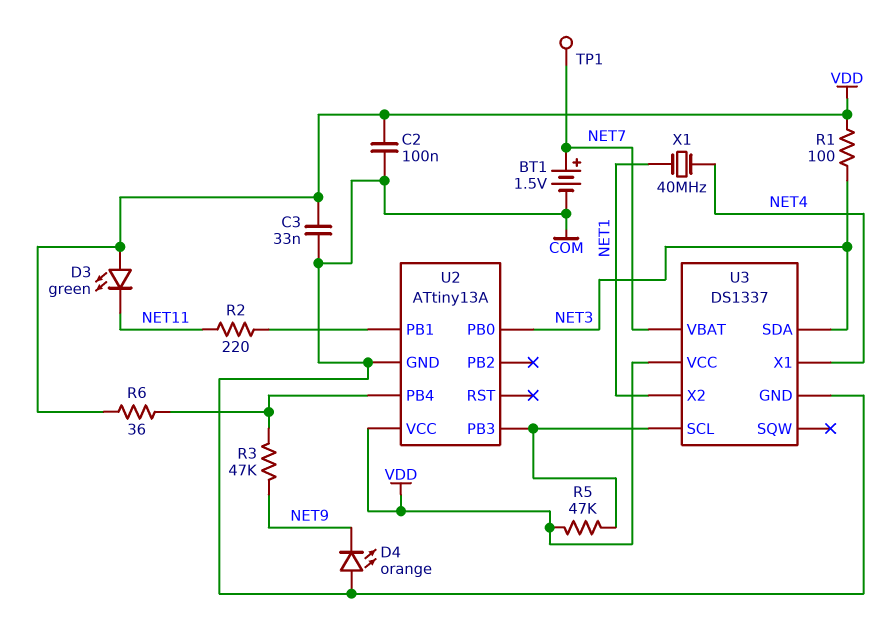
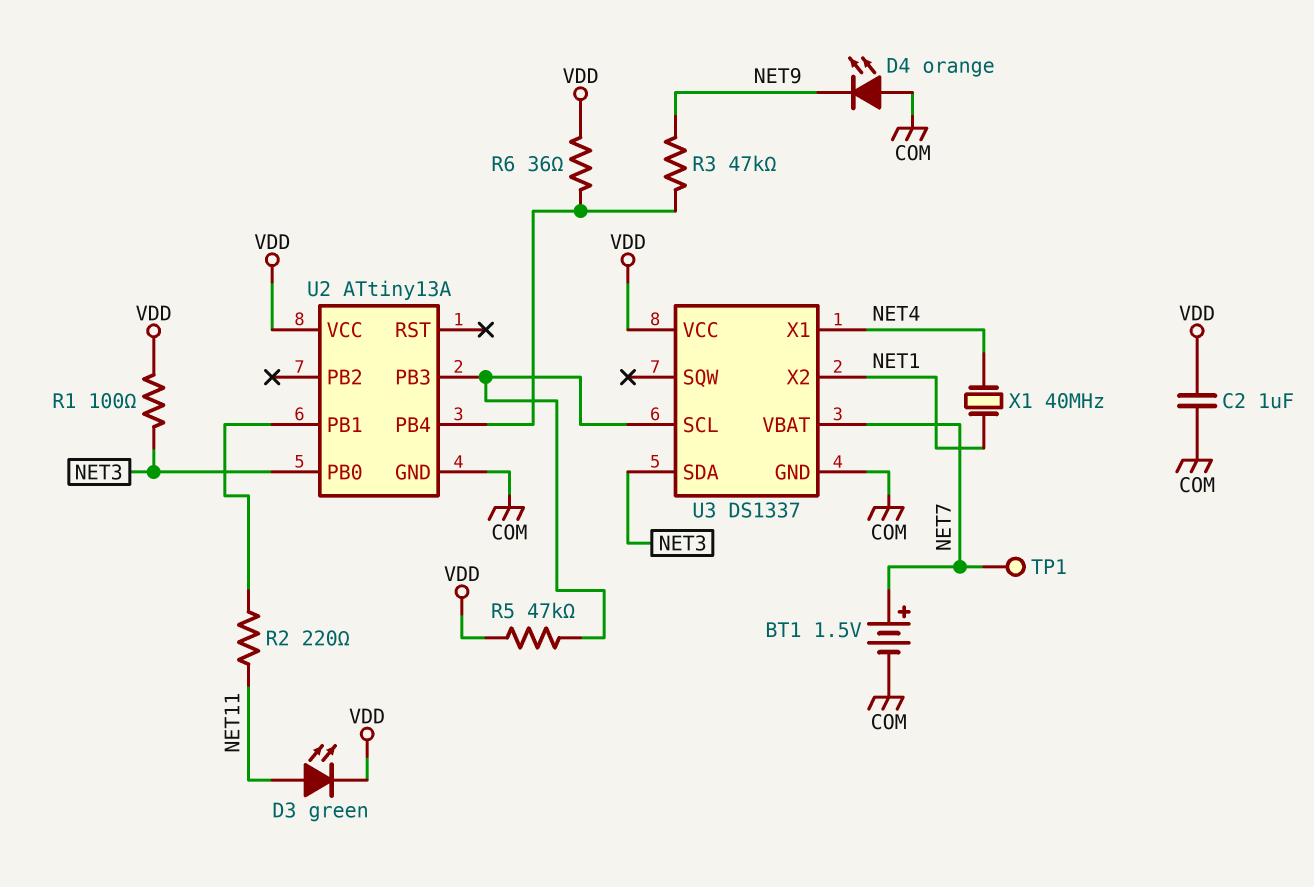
C2: 100nF (COM, VDD) -> 1uF (COM, VDD)
C3: 33nF (COM, VDD) -> none
D3: LED green (A VDD, K NET11) -> LED green (A NET11, K VDD)

